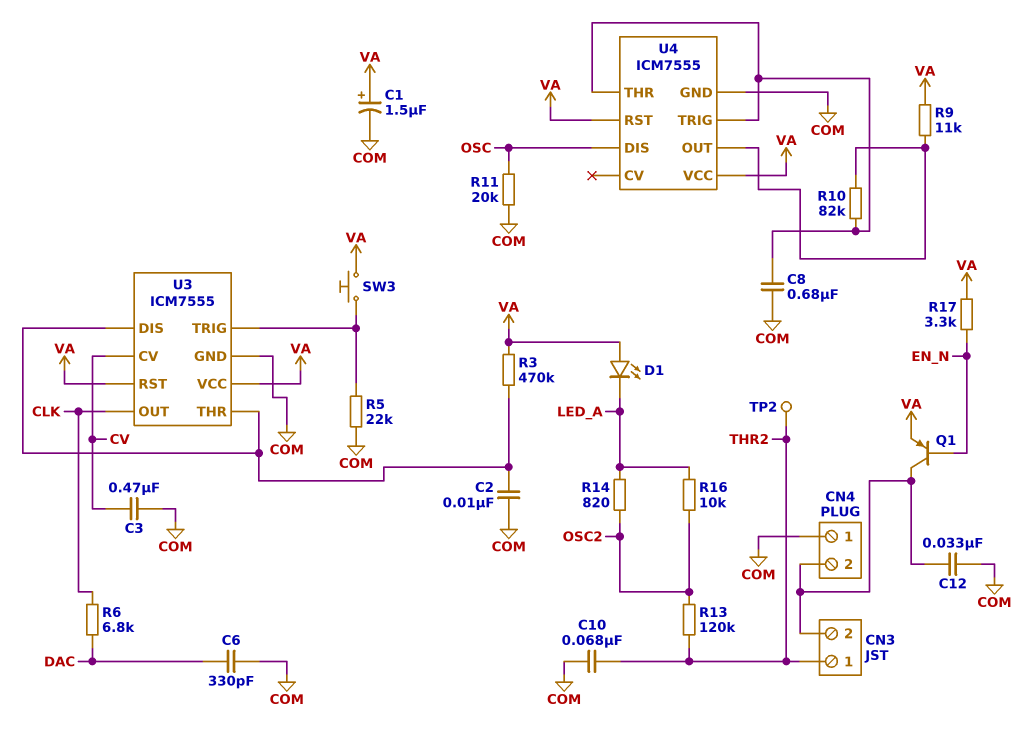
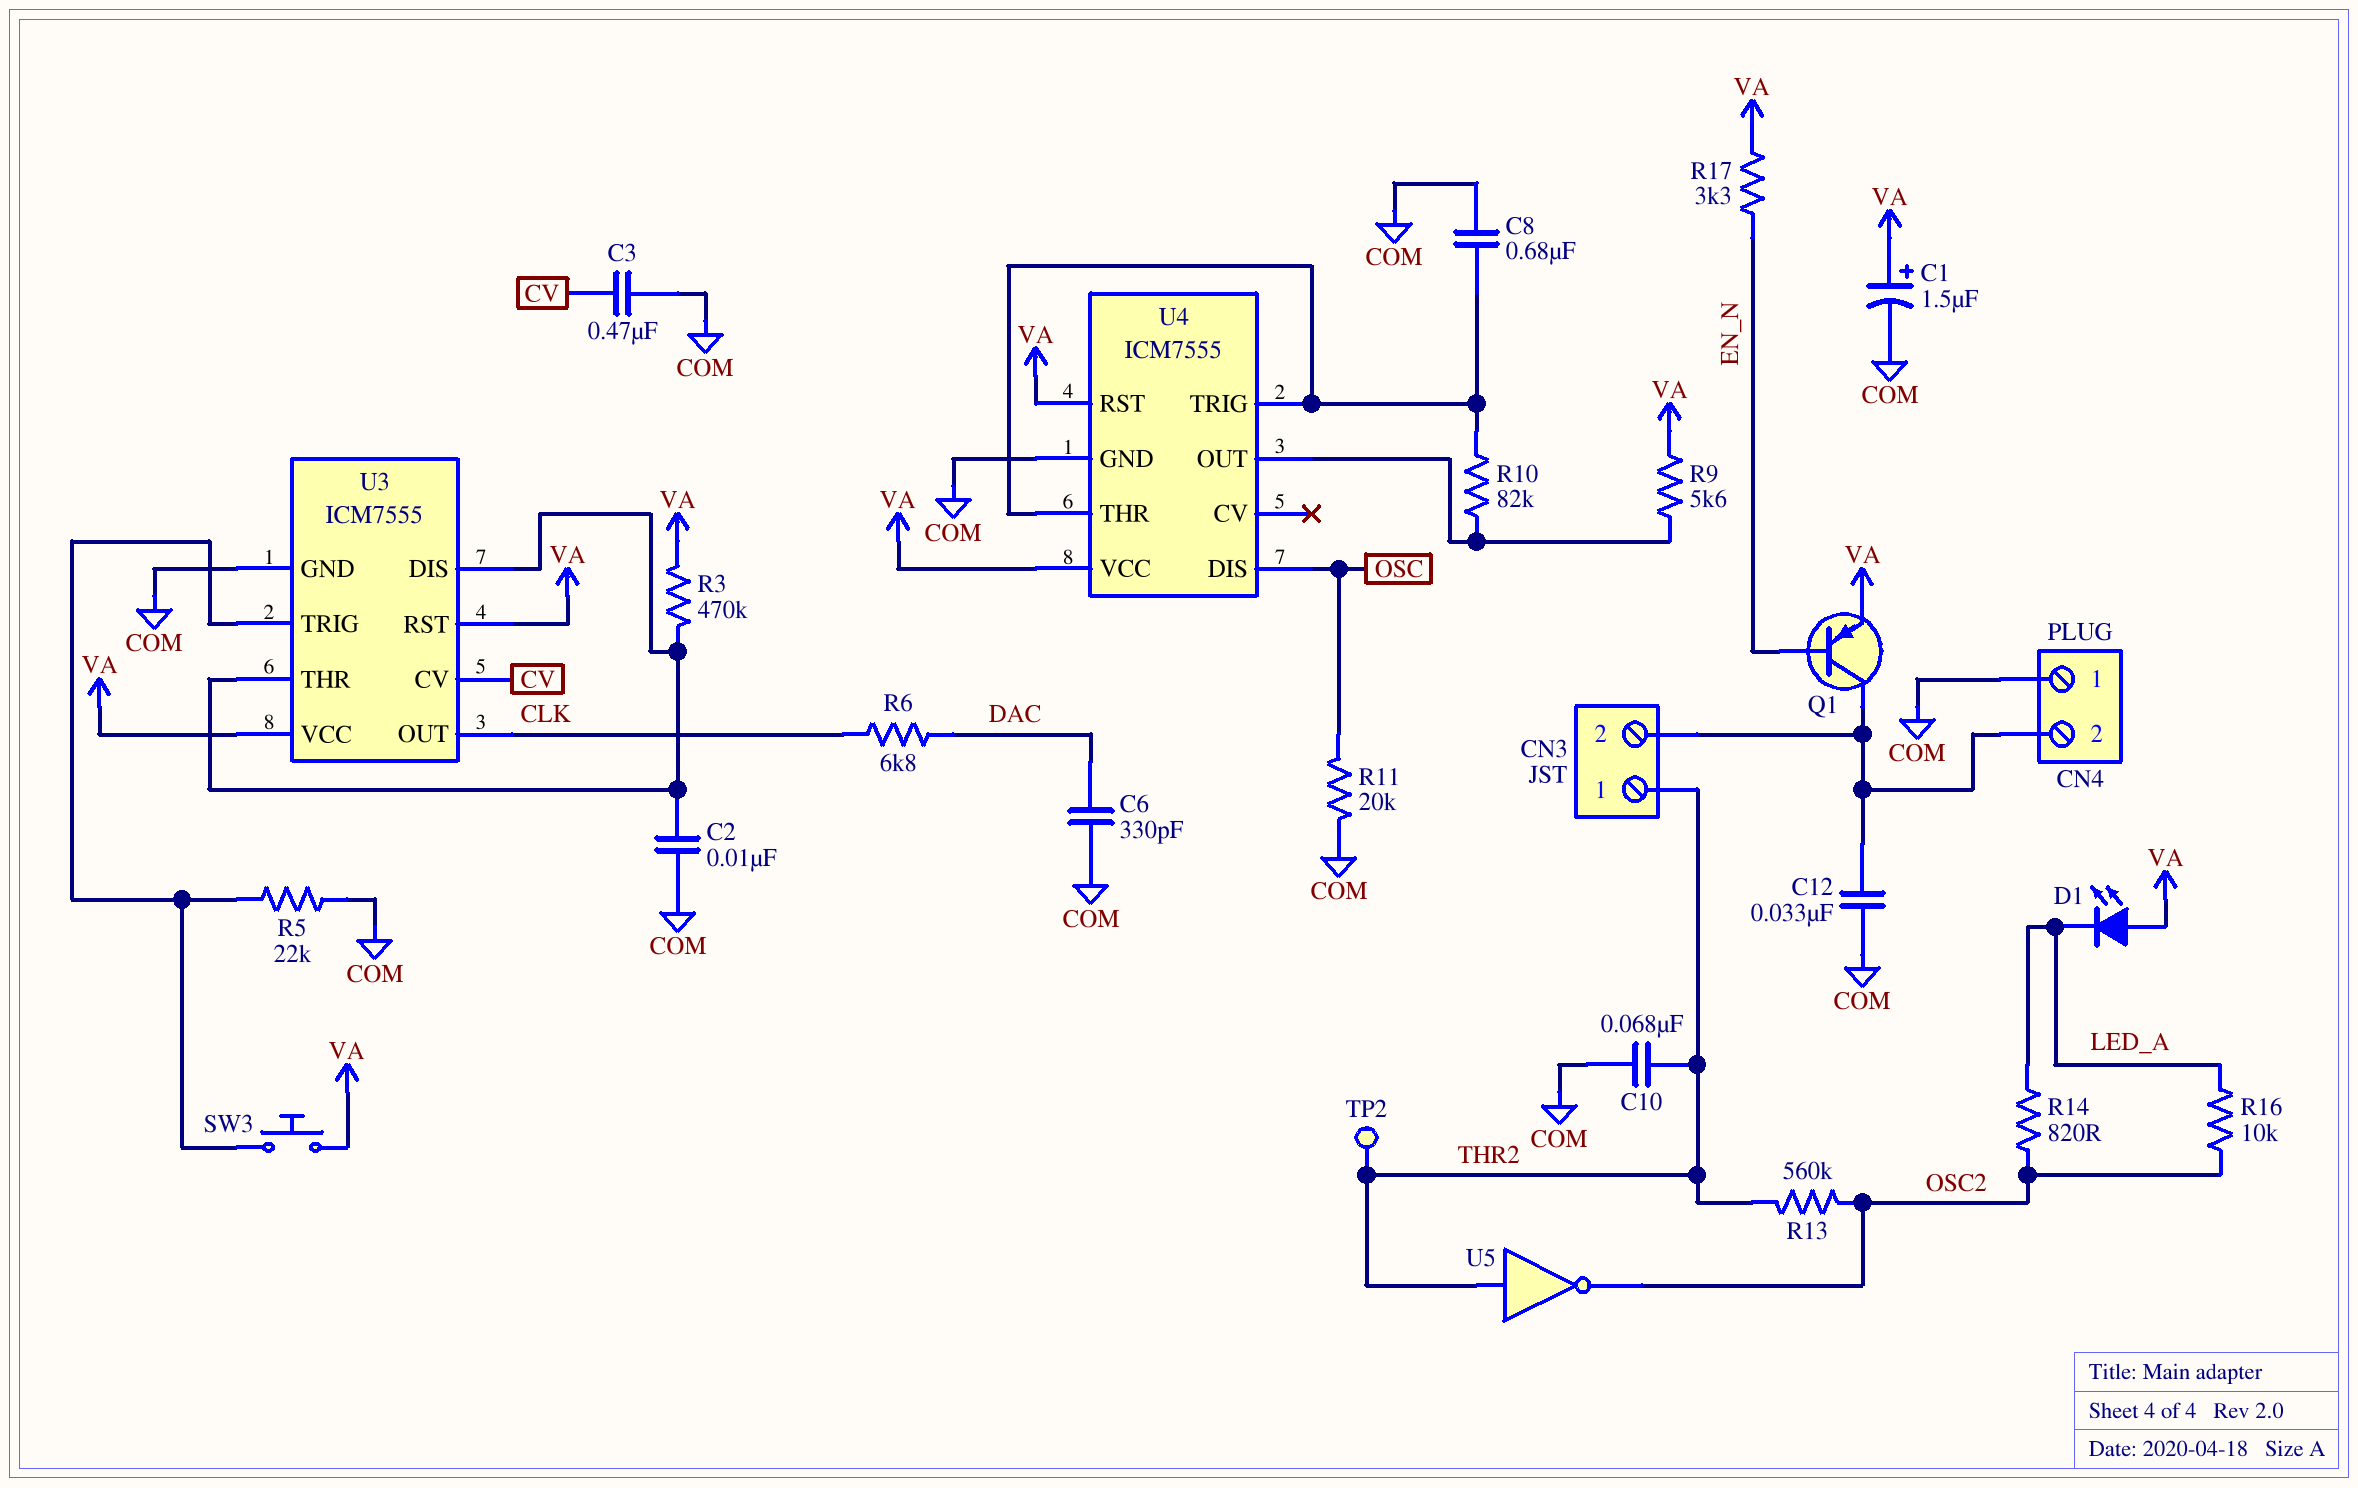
R9: 11k (U4/OUT, VA) -> 5.6k (U4/OUT, VA)
R13: 120k (OSC2, THR2) -> 560k (OSC2, THR2)
U5: none -> NOT (in THR2, out OSC2)

